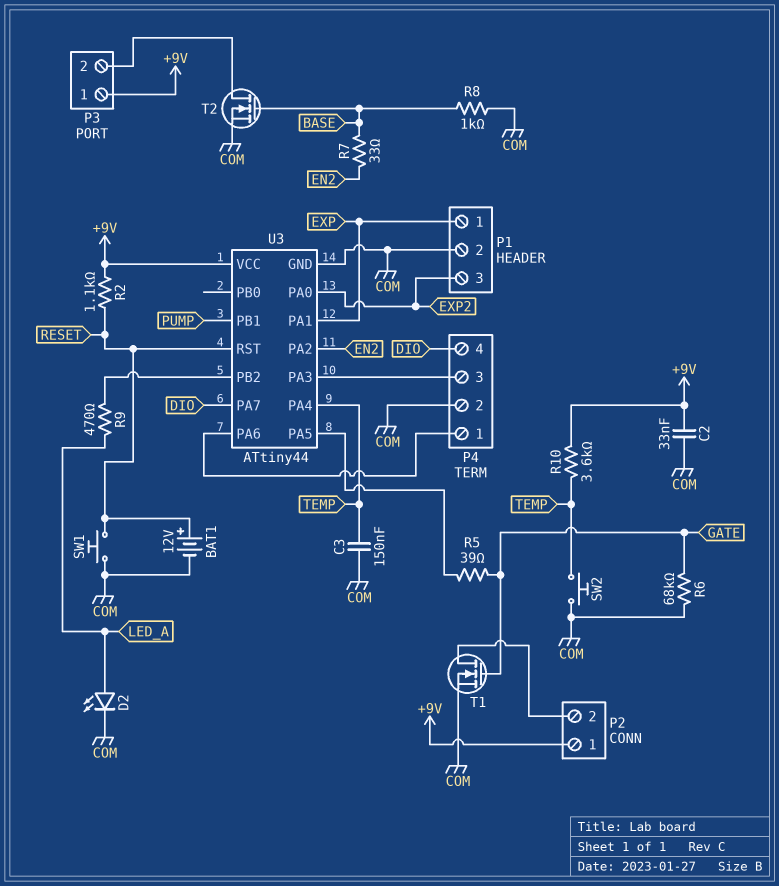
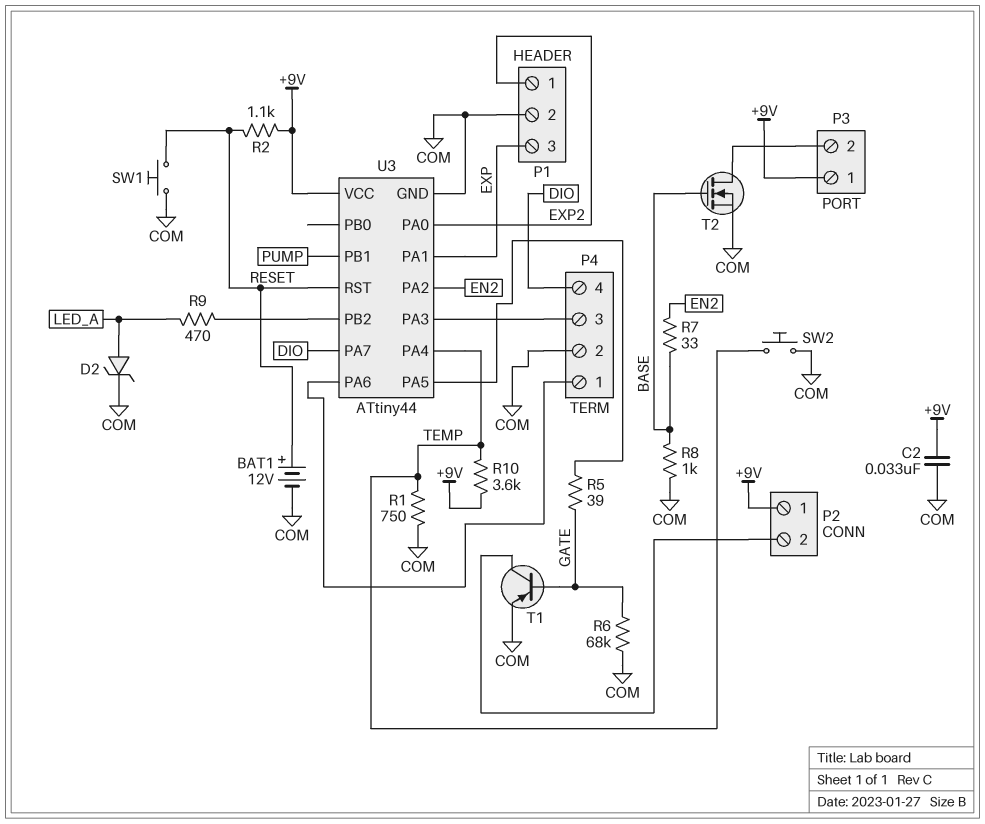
C3: 150nF (COM, TEMP) -> none
D2: LED (A LED_A, K COM) -> zener (A LED_A, K COM)
P1 pin 1: EXP -> EXP2
P1 pin 3: EXP2 -> EXP
R1: none -> 750 (COM, TEMP)
T1: NMOS (G GATE, D P2/2, S COM) -> PNP (B GATE, C P2/2, E COM)

